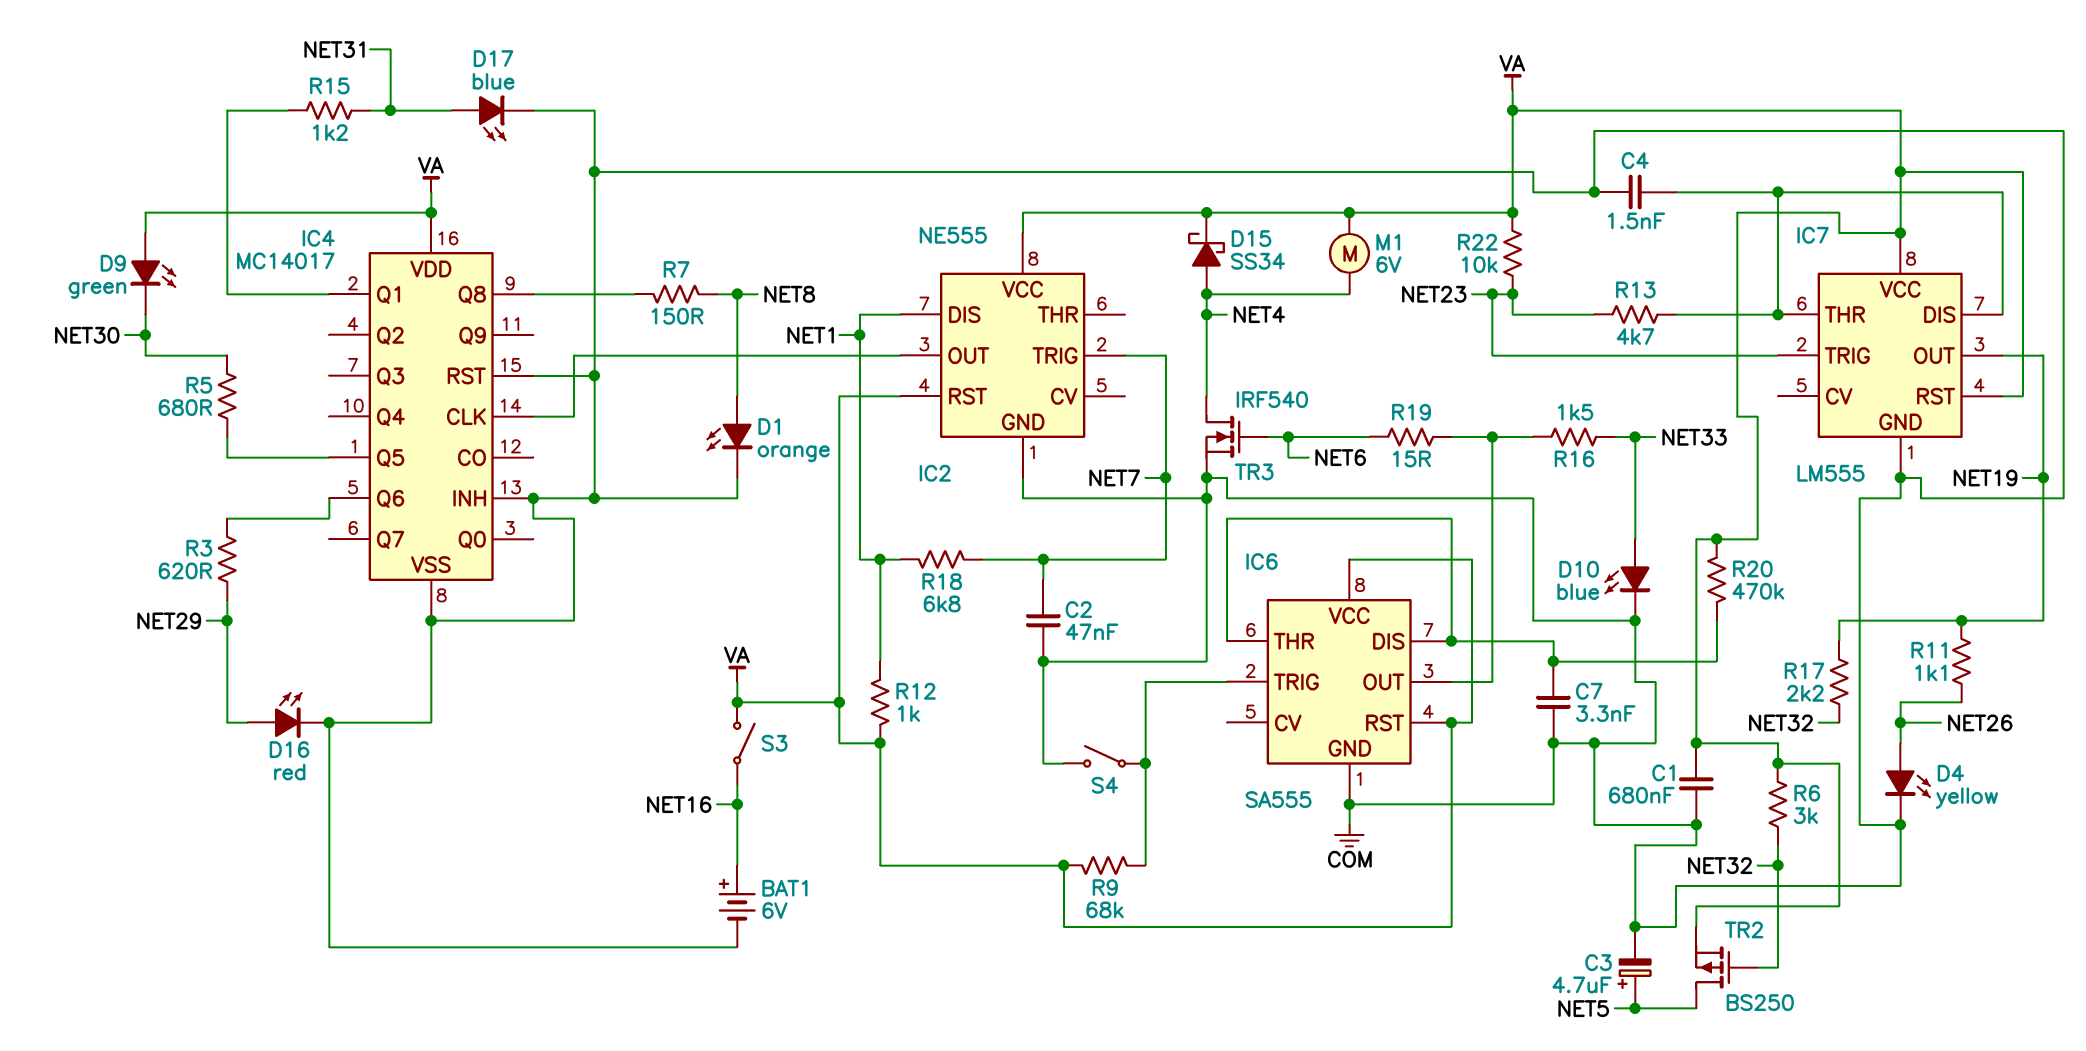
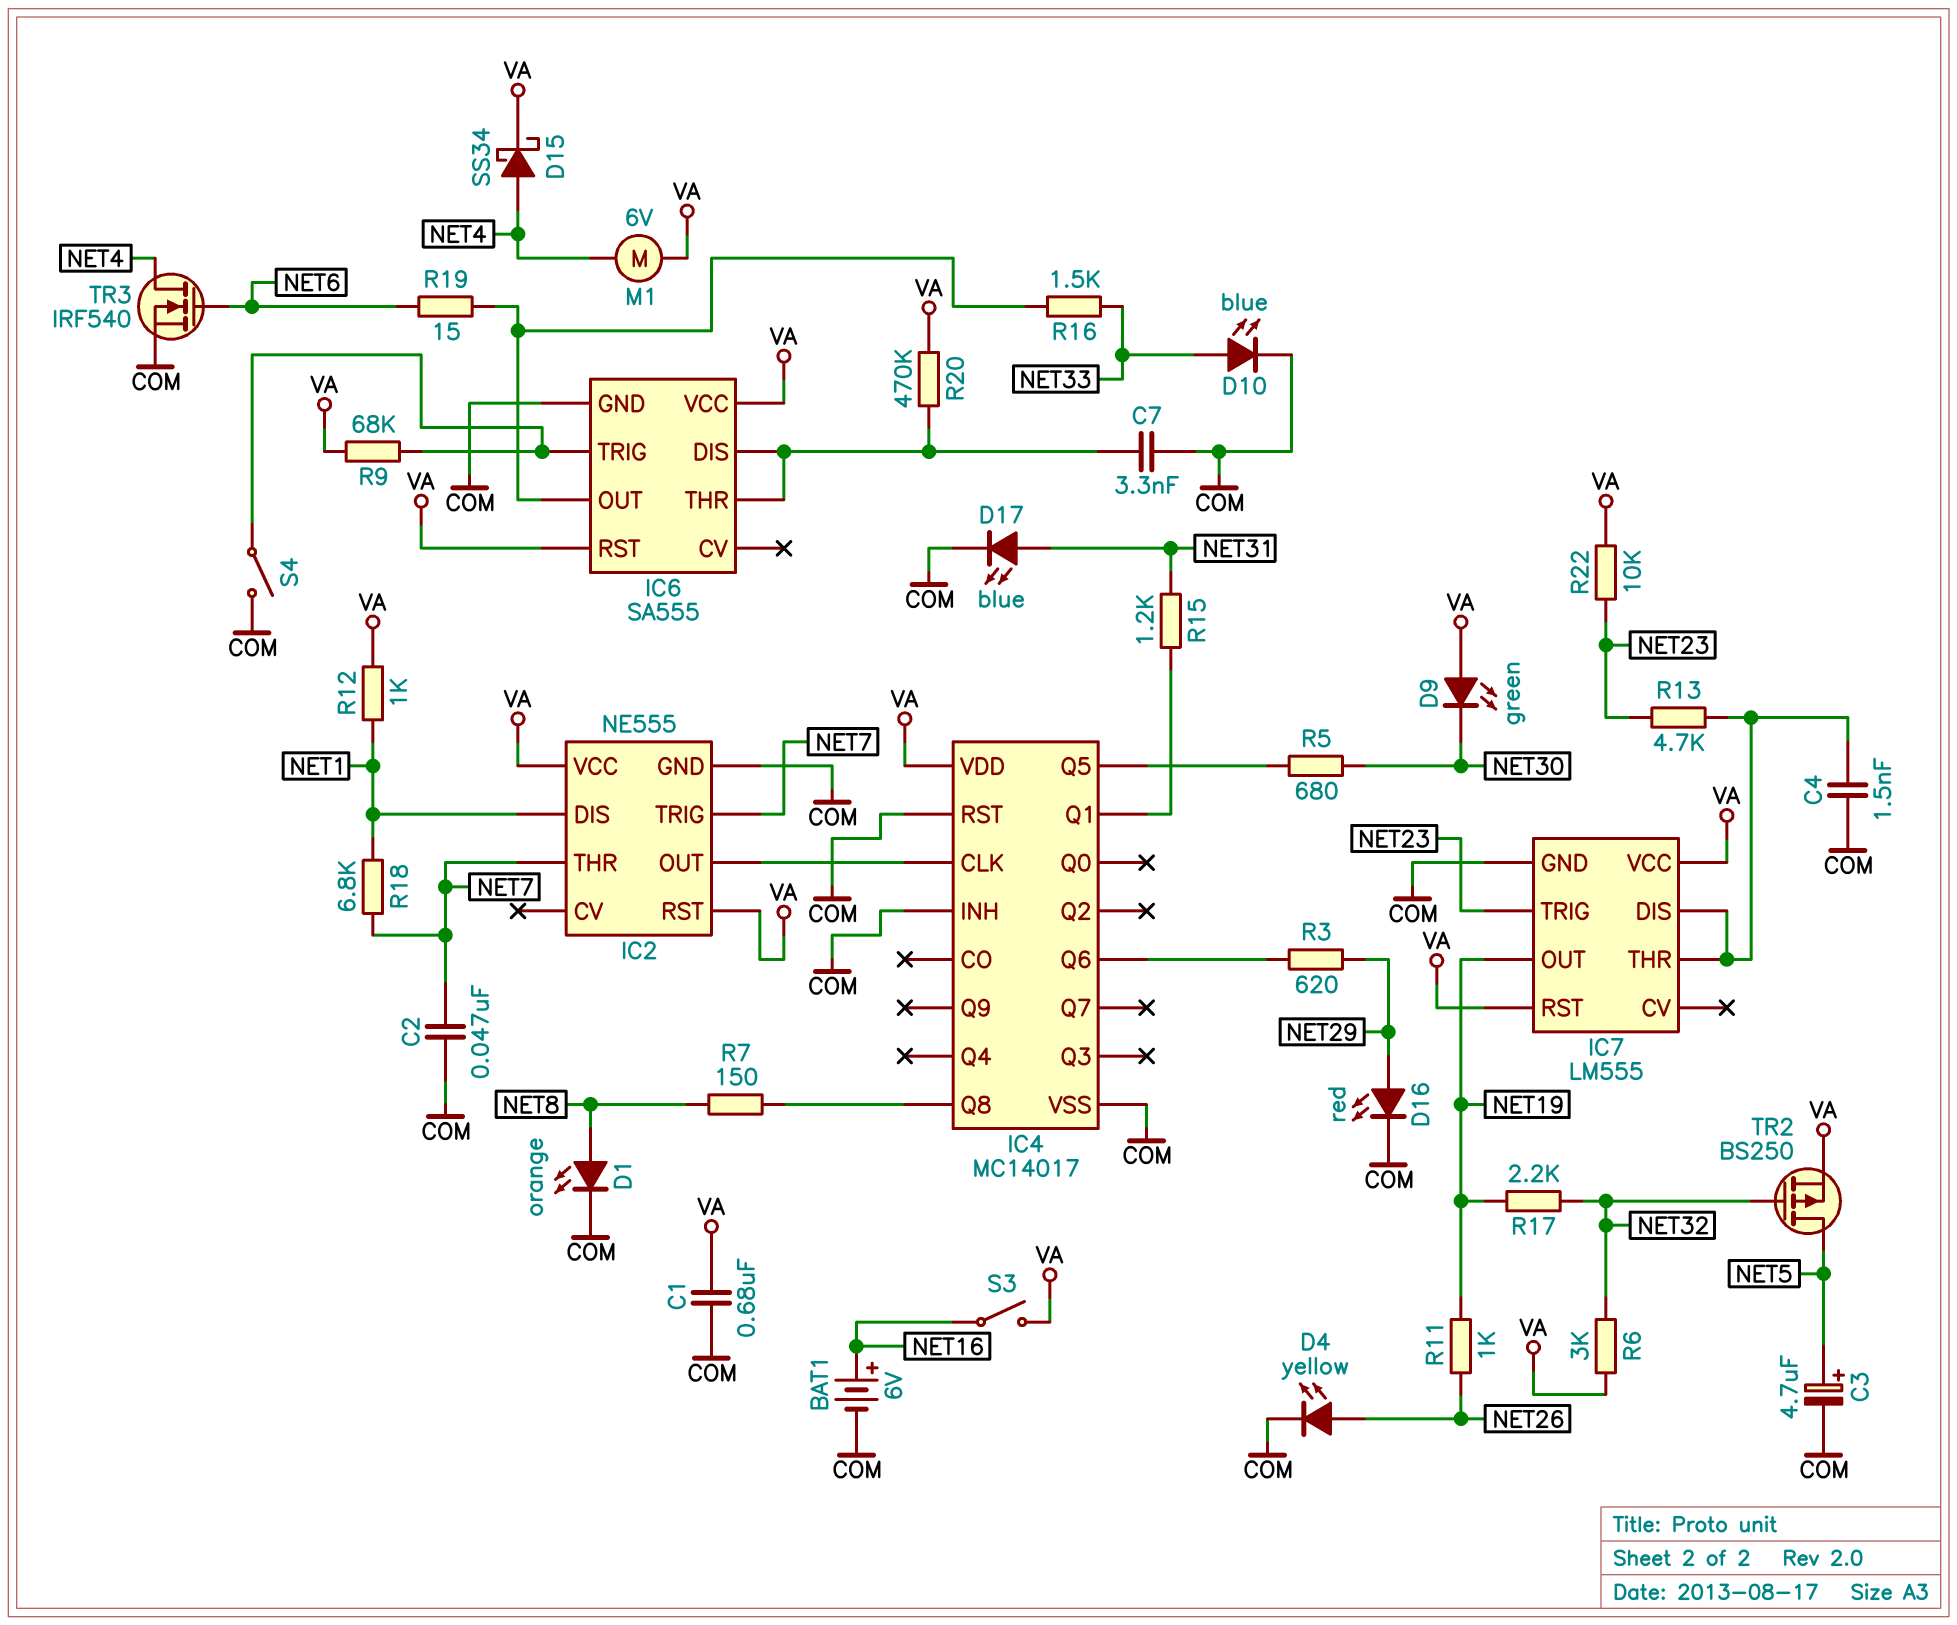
IC2 pin THR: none -> NET7
R11: 1.1k (NET19, NET26) -> 1k (NET19, NET26)

